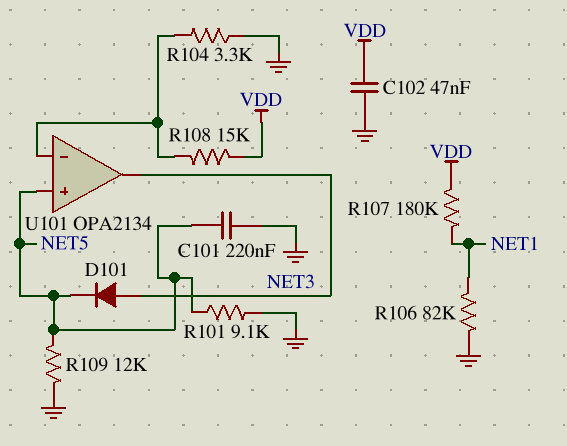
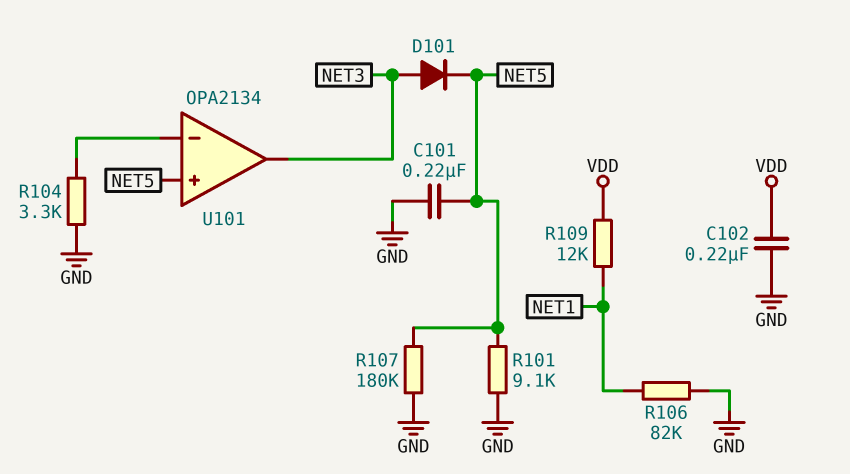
C102: 47nF (GND, VDD) -> 220nF (GND, VDD)
R107: 180k (NET1, VDD) -> 180k (GND, NET5)
R108: 15k (U101/in-, VDD) -> none
R109: 12k (GND, NET5) -> 12k (NET1, VDD)

